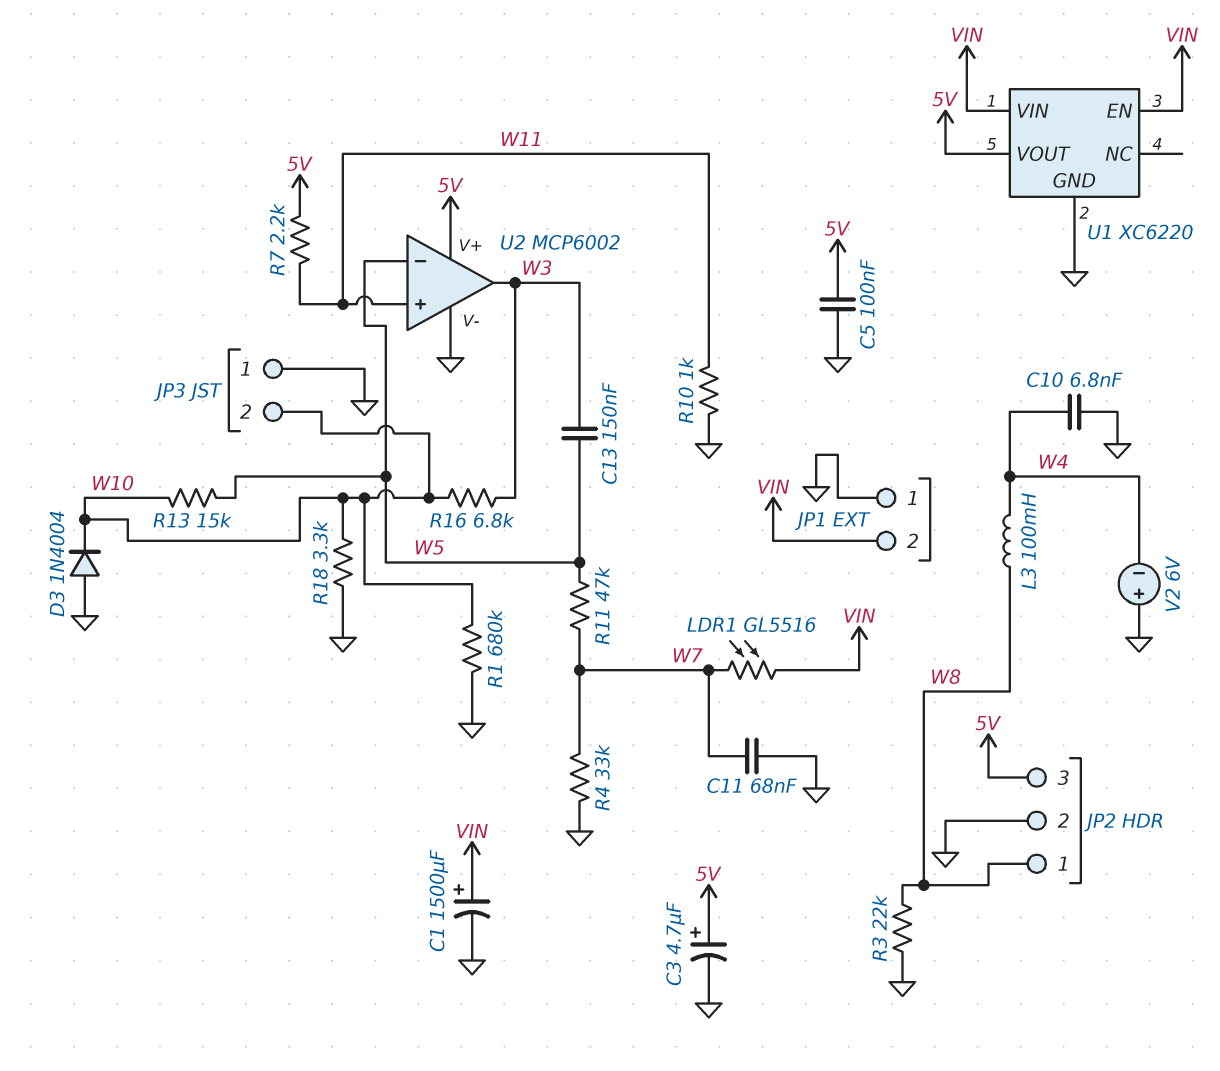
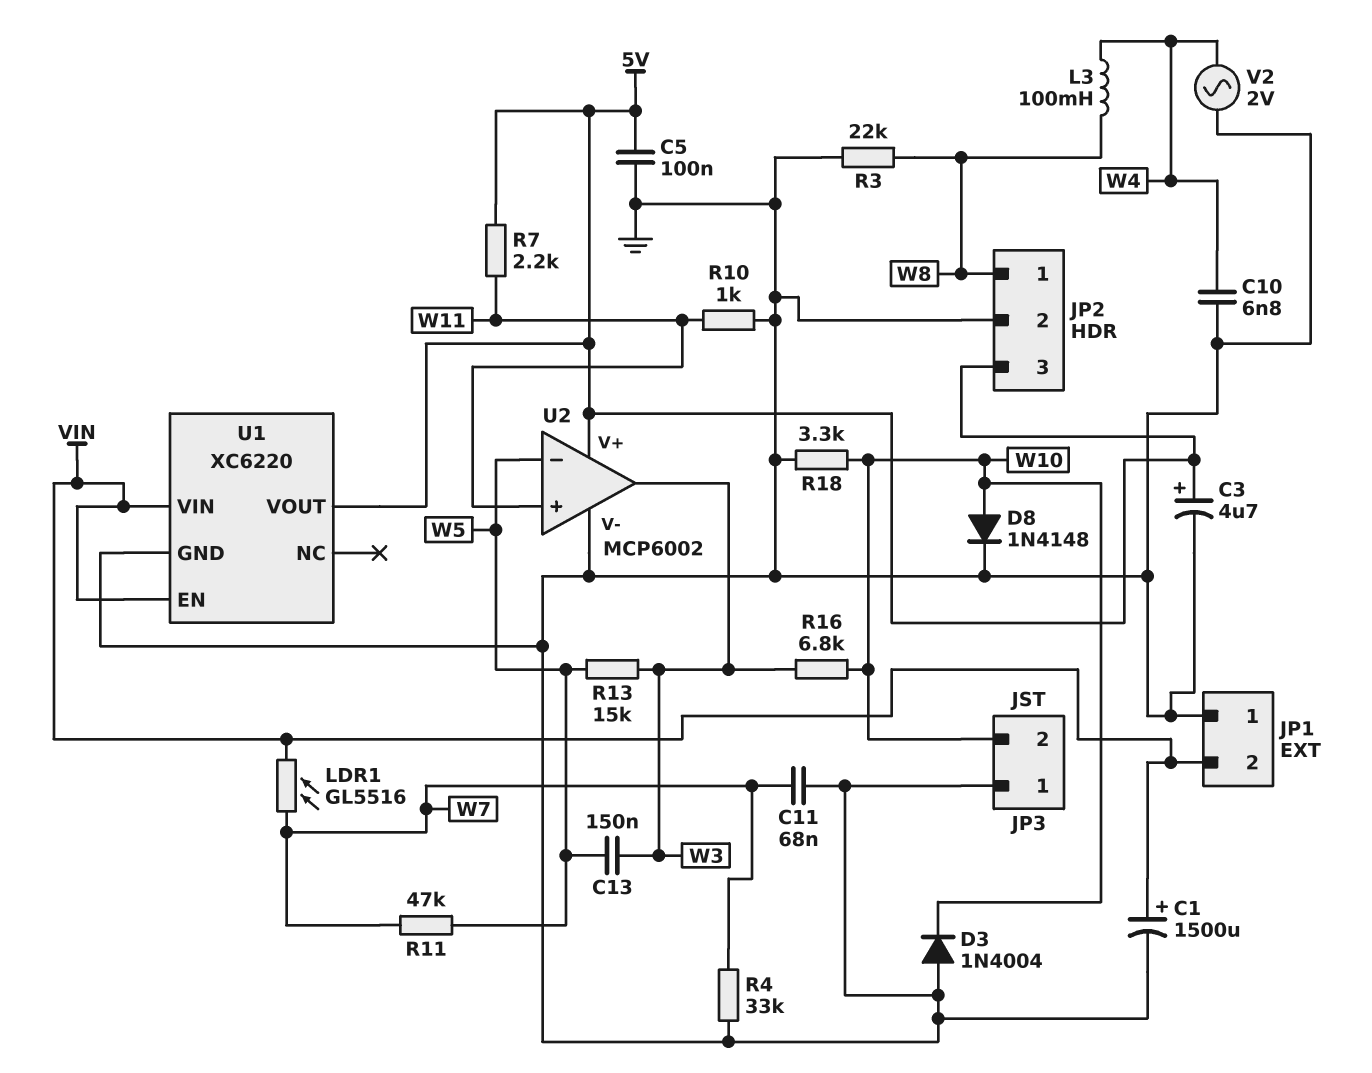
D8: none -> diode 1N4148 (A W10, K GND)
R1: 680k (GND, W10) -> none
R13: 15k (W5, W10) -> 15k (W3, W5)
V2: 6V (plus GND, minus W4) -> AC 2V (GND, W4)

